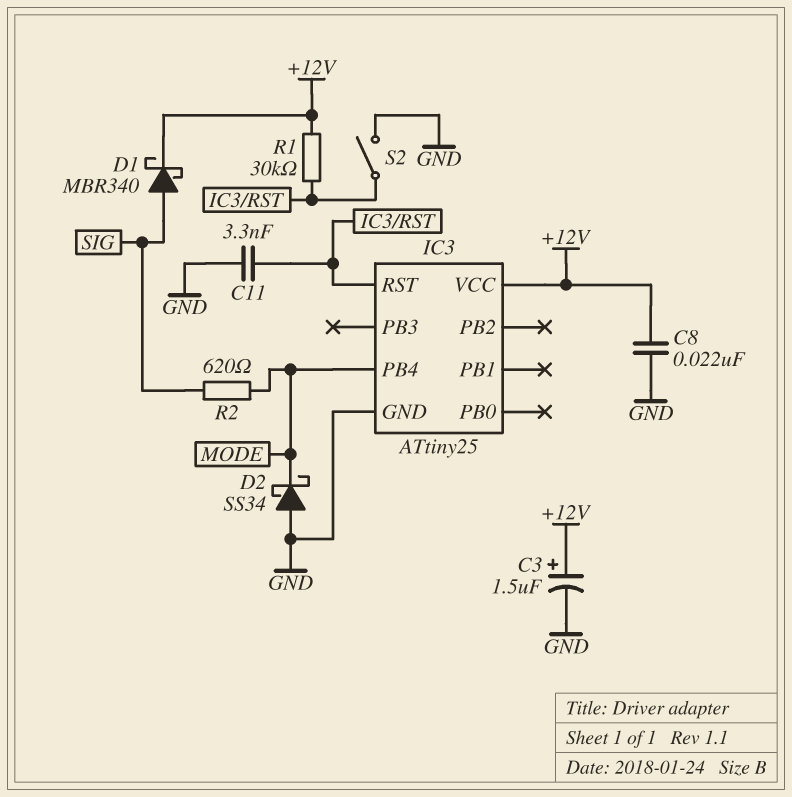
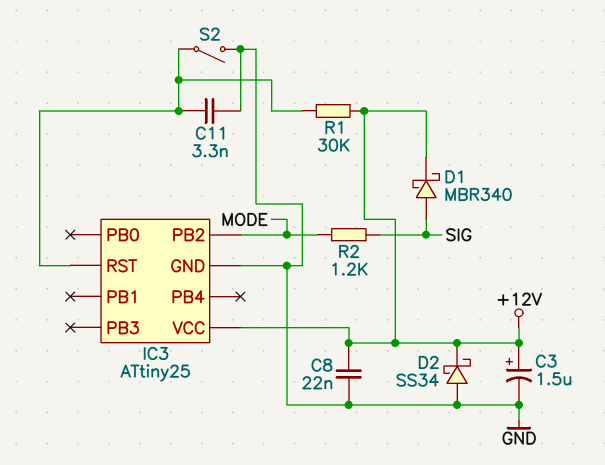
D2: schottky SS34 (A GND, K MODE) -> schottky SS34 (A GND, K +12V)
IC3 pin PB2: none -> MODE
IC3 pin PB4: MODE -> none
R2: 620 (MODE, SIG) -> 1.2k (MODE, SIG)

